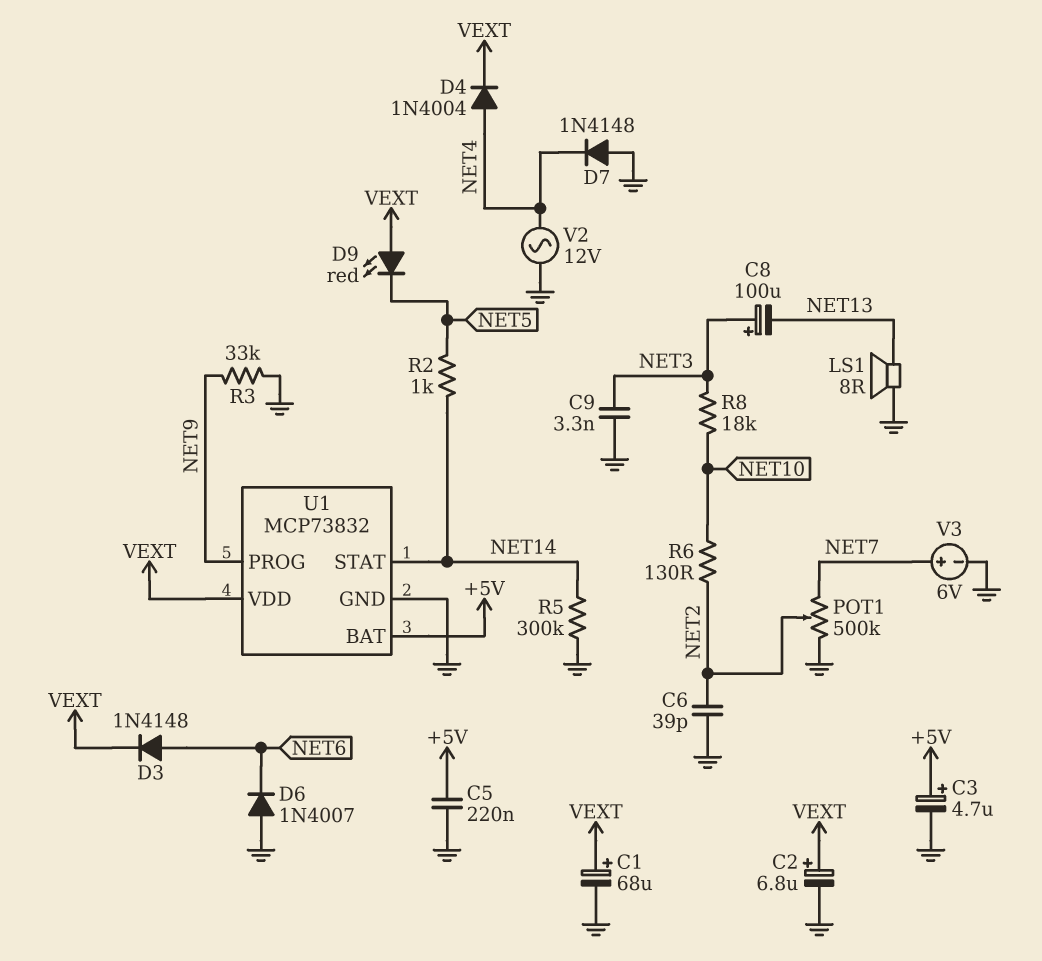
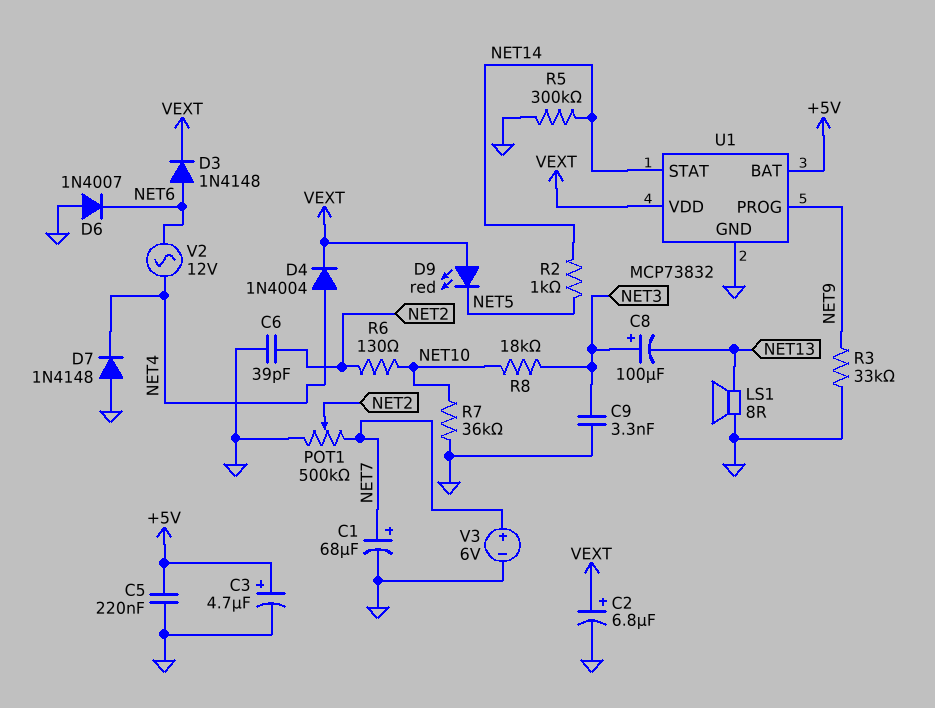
C1: 68uF (plus VEXT, minus GND) -> 68uF (plus NET7, minus GND)
R7: none -> 36k (GND, NET10)
V2: AC 12V (GND, NET4) -> AC 12V (NET4, NET6)

